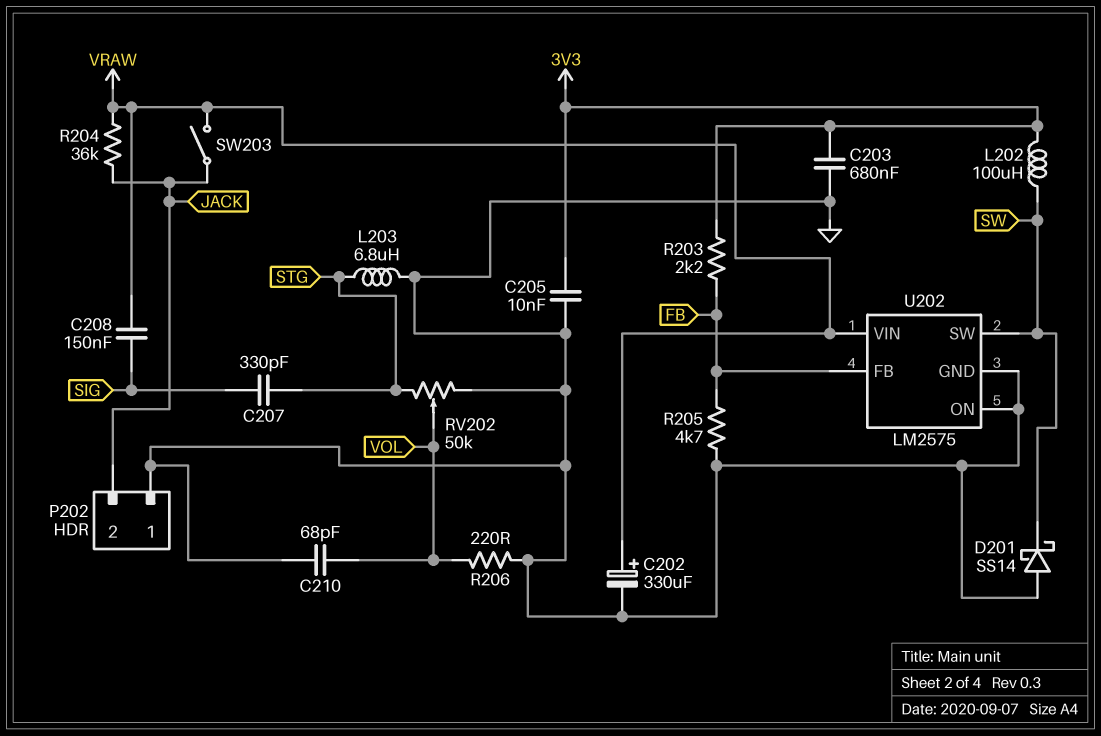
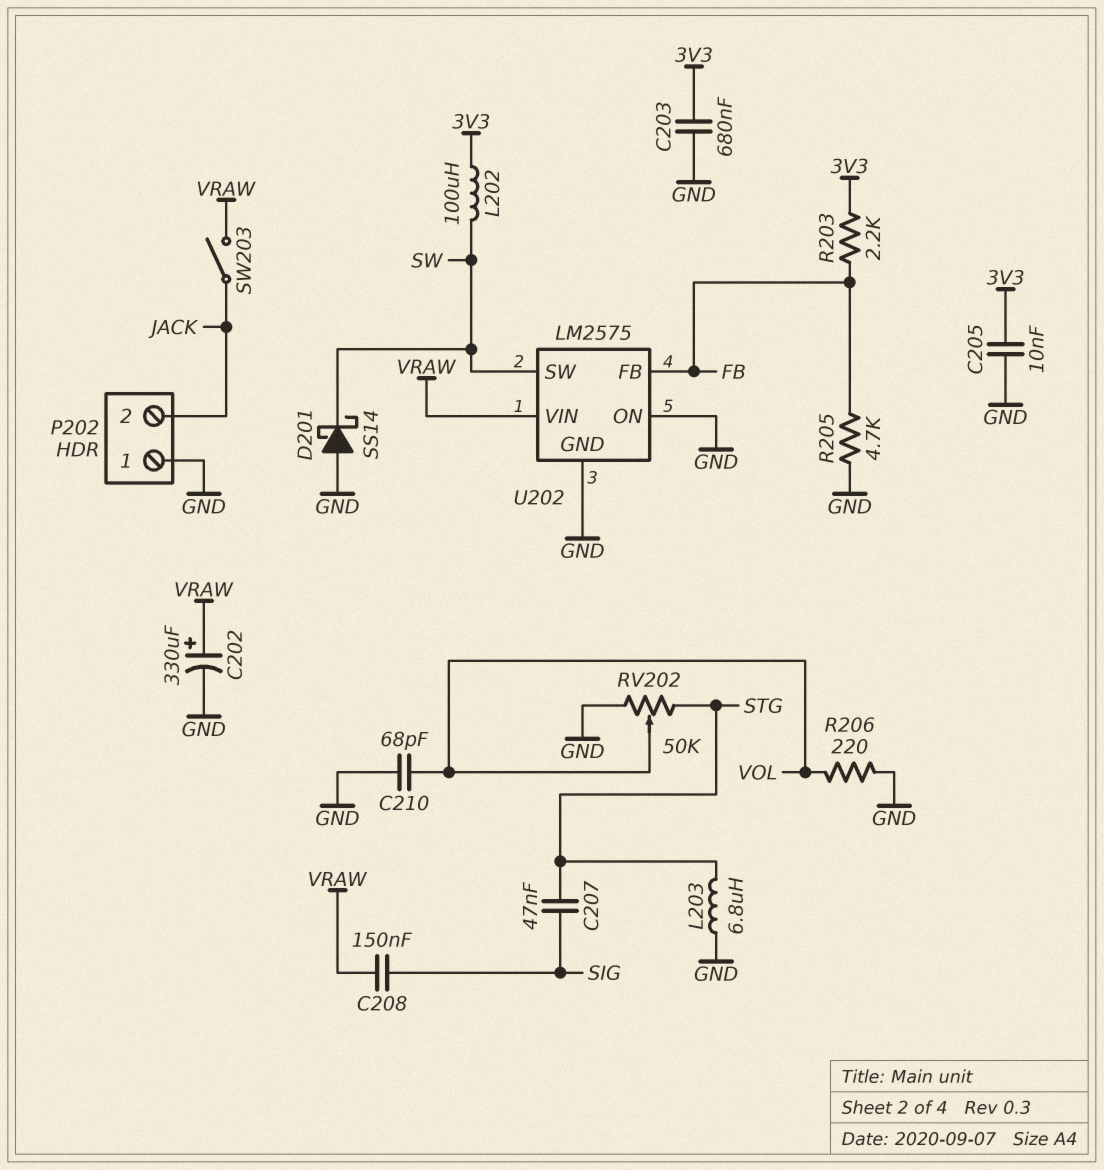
C207: 330pF (SIG, STG) -> 47nF (SIG, STG)
R204: 36k (JACK, VRAW) -> none

